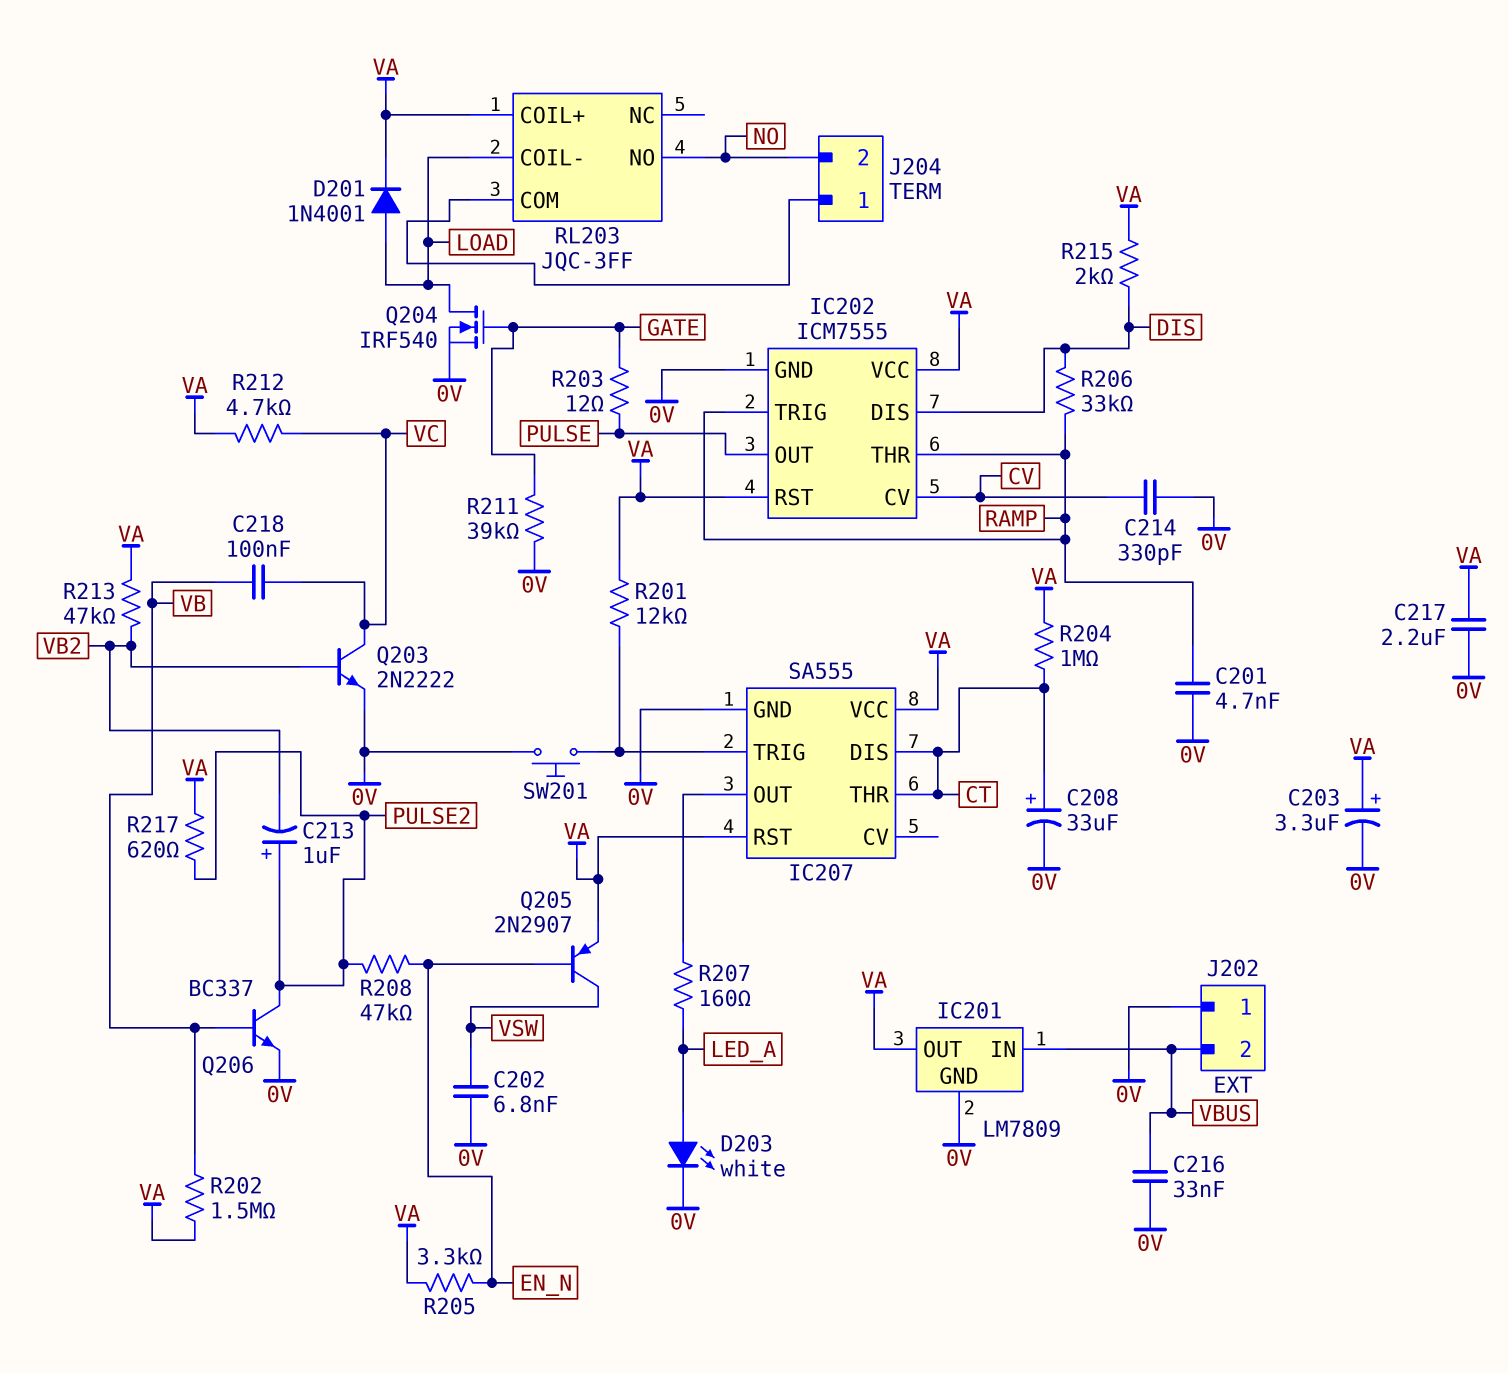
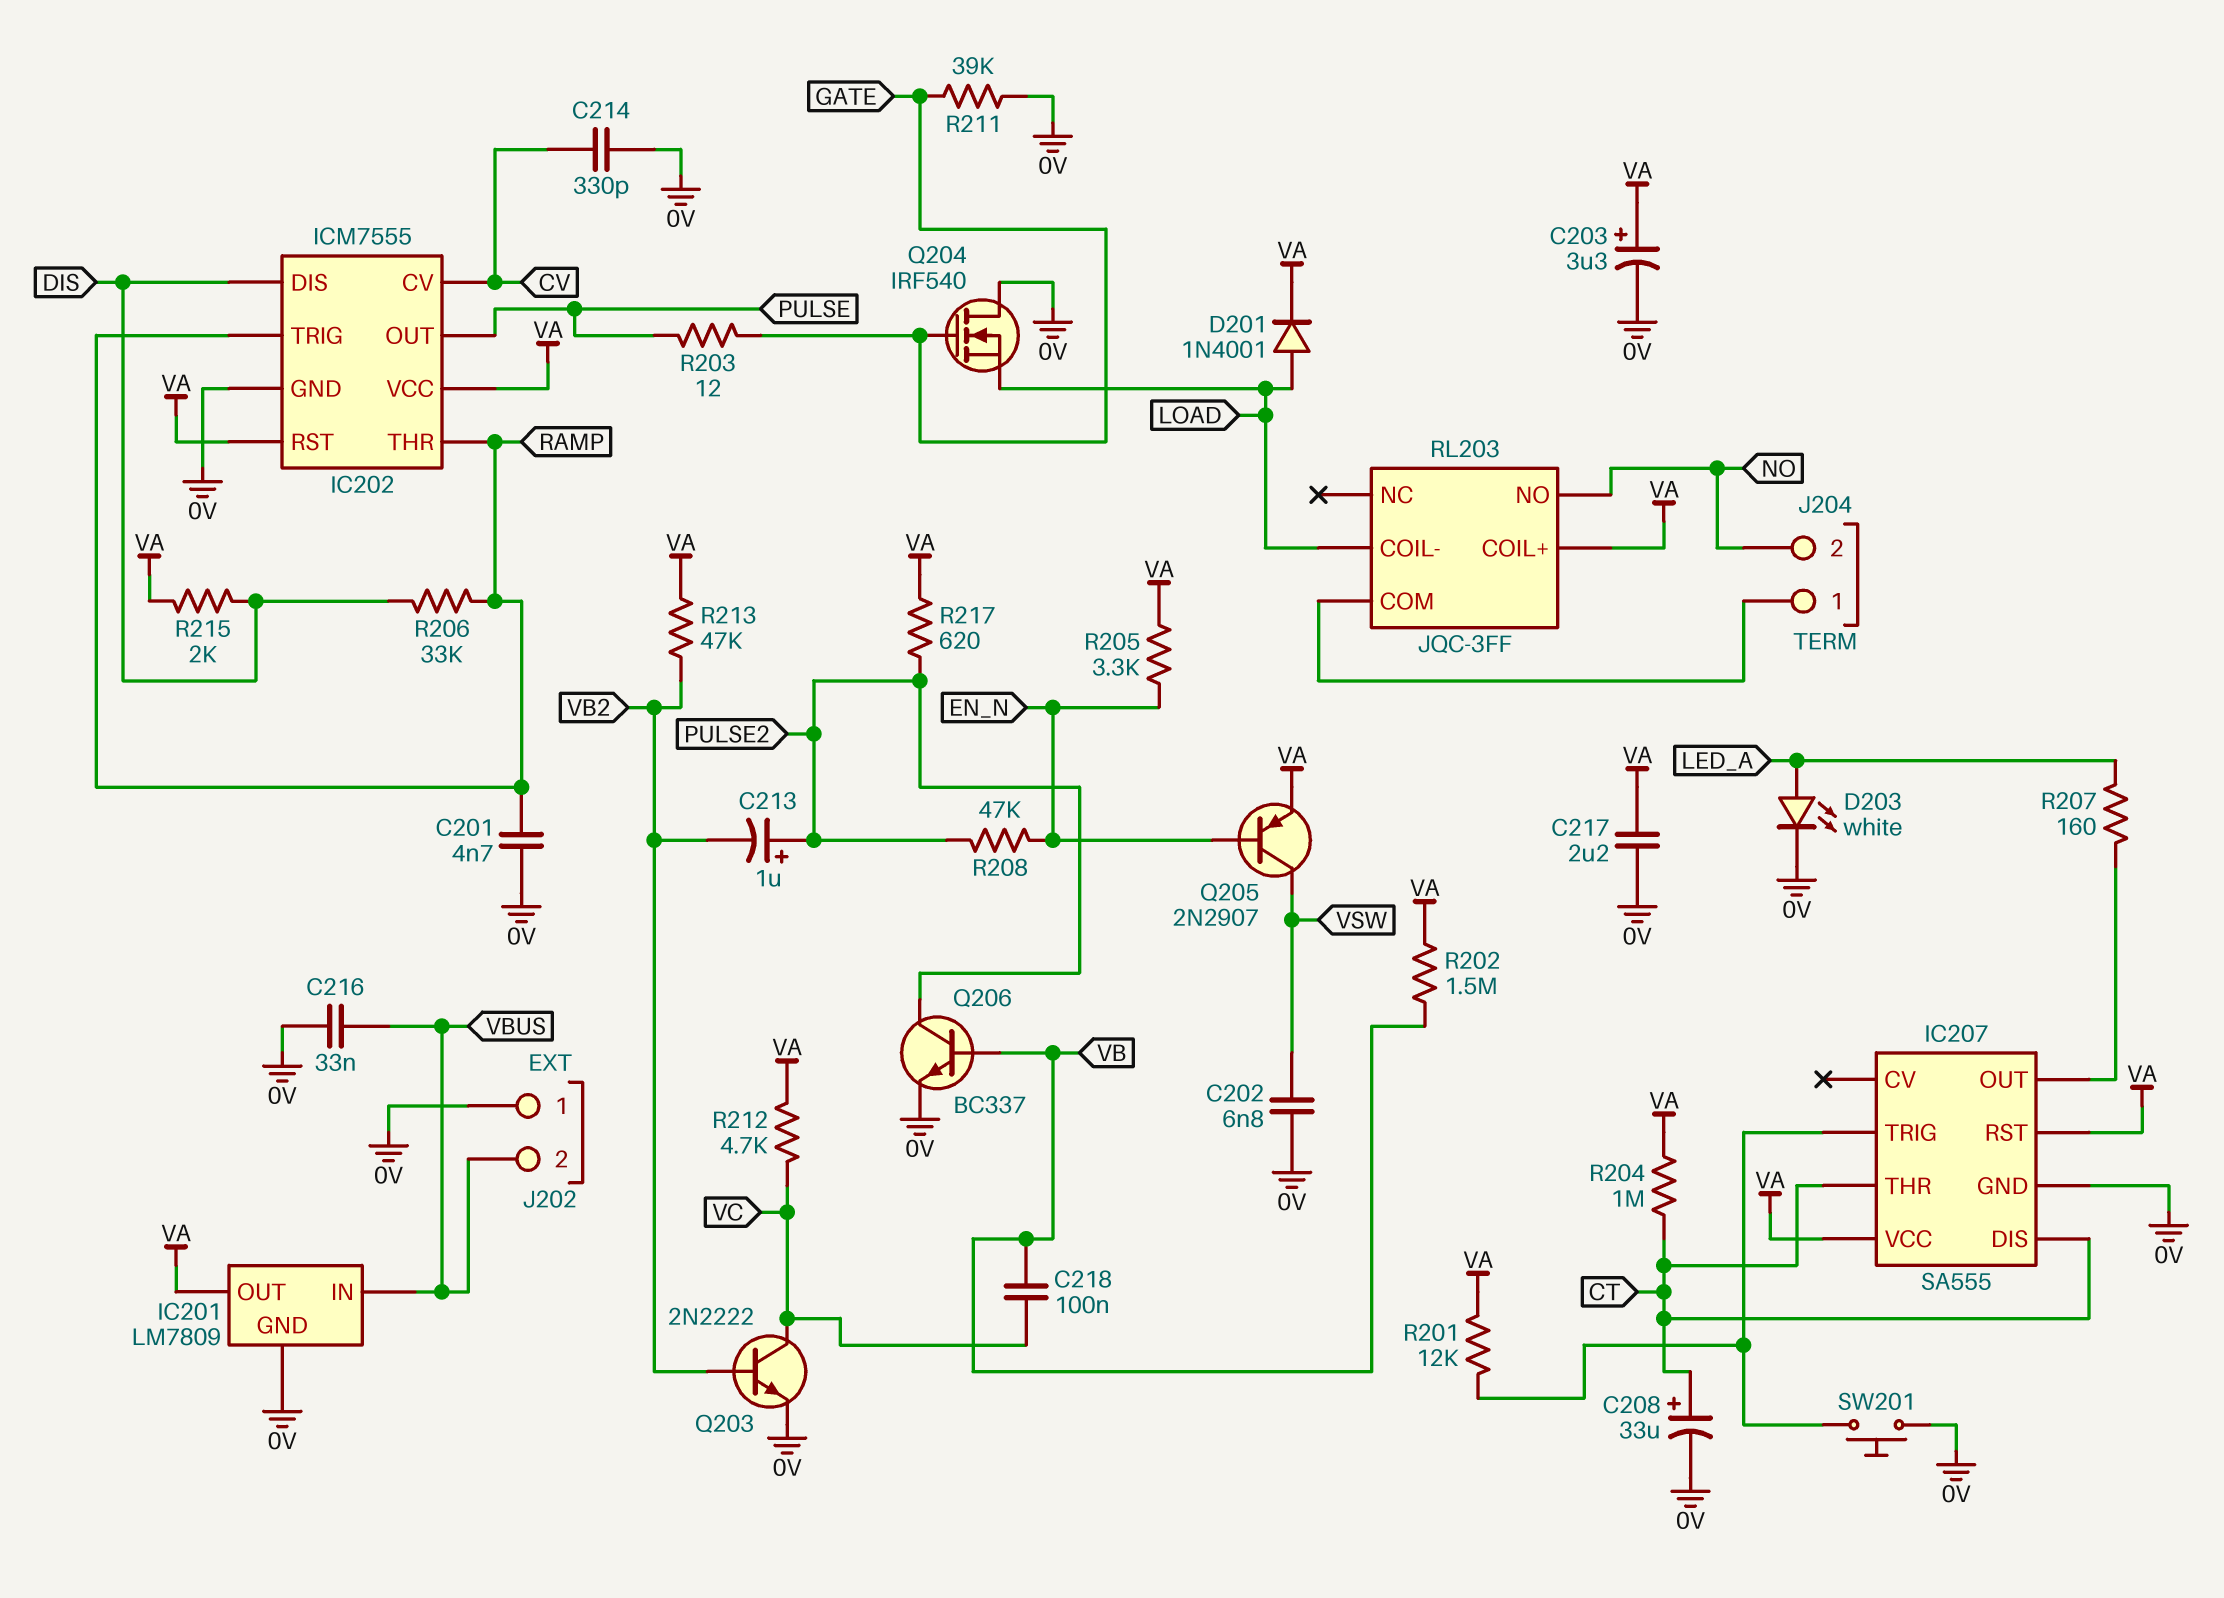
Q204: NMOS IRF540 (G GATE, D LOAD, S 0V) -> NMOS IRF540 (G GATE, D 0V, S LOAD)

